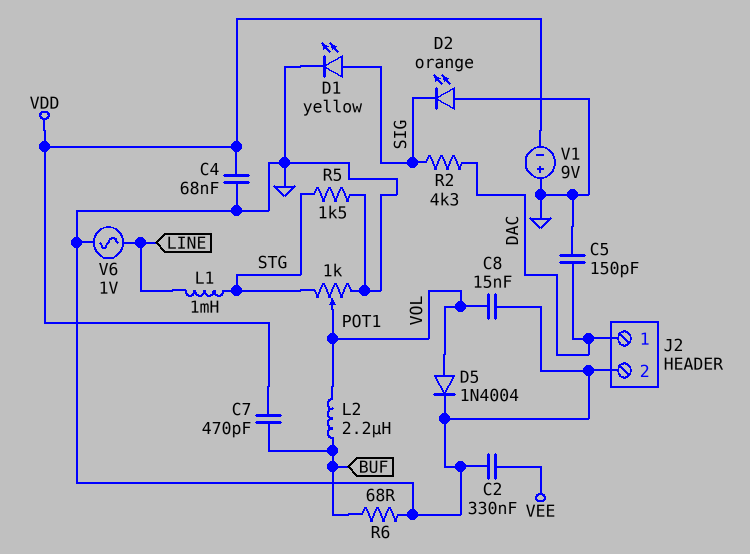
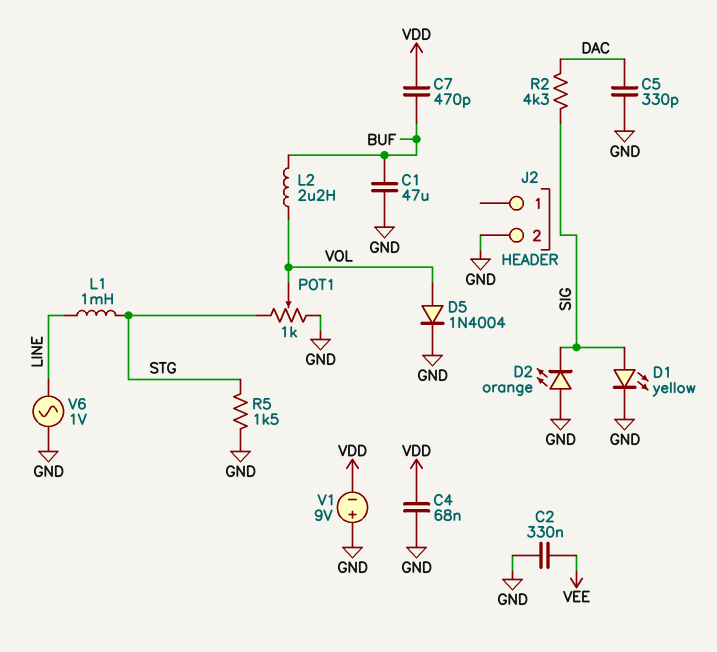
C1: none -> 47uF (BUF, GND)
C5: 150pF (DAC, GND) -> 330pF (DAC, GND)
C8: 15nF (GND, VOL) -> none
J2 pin 1: DAC -> none
R6: 68 (BUF, GND) -> none

